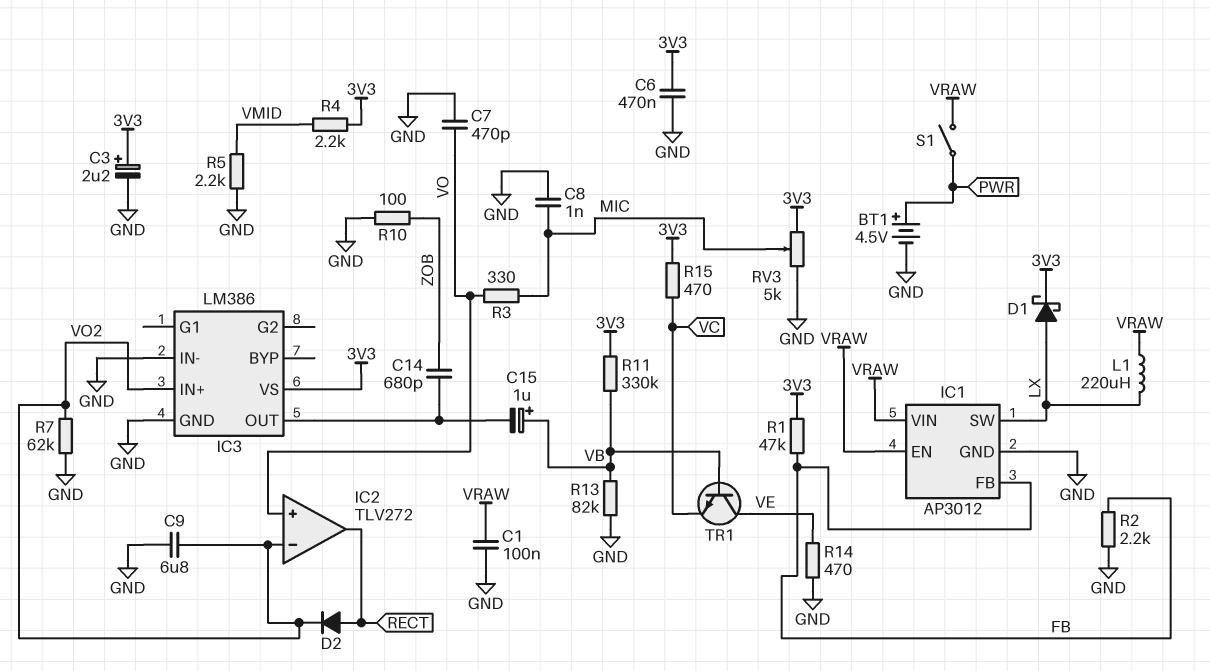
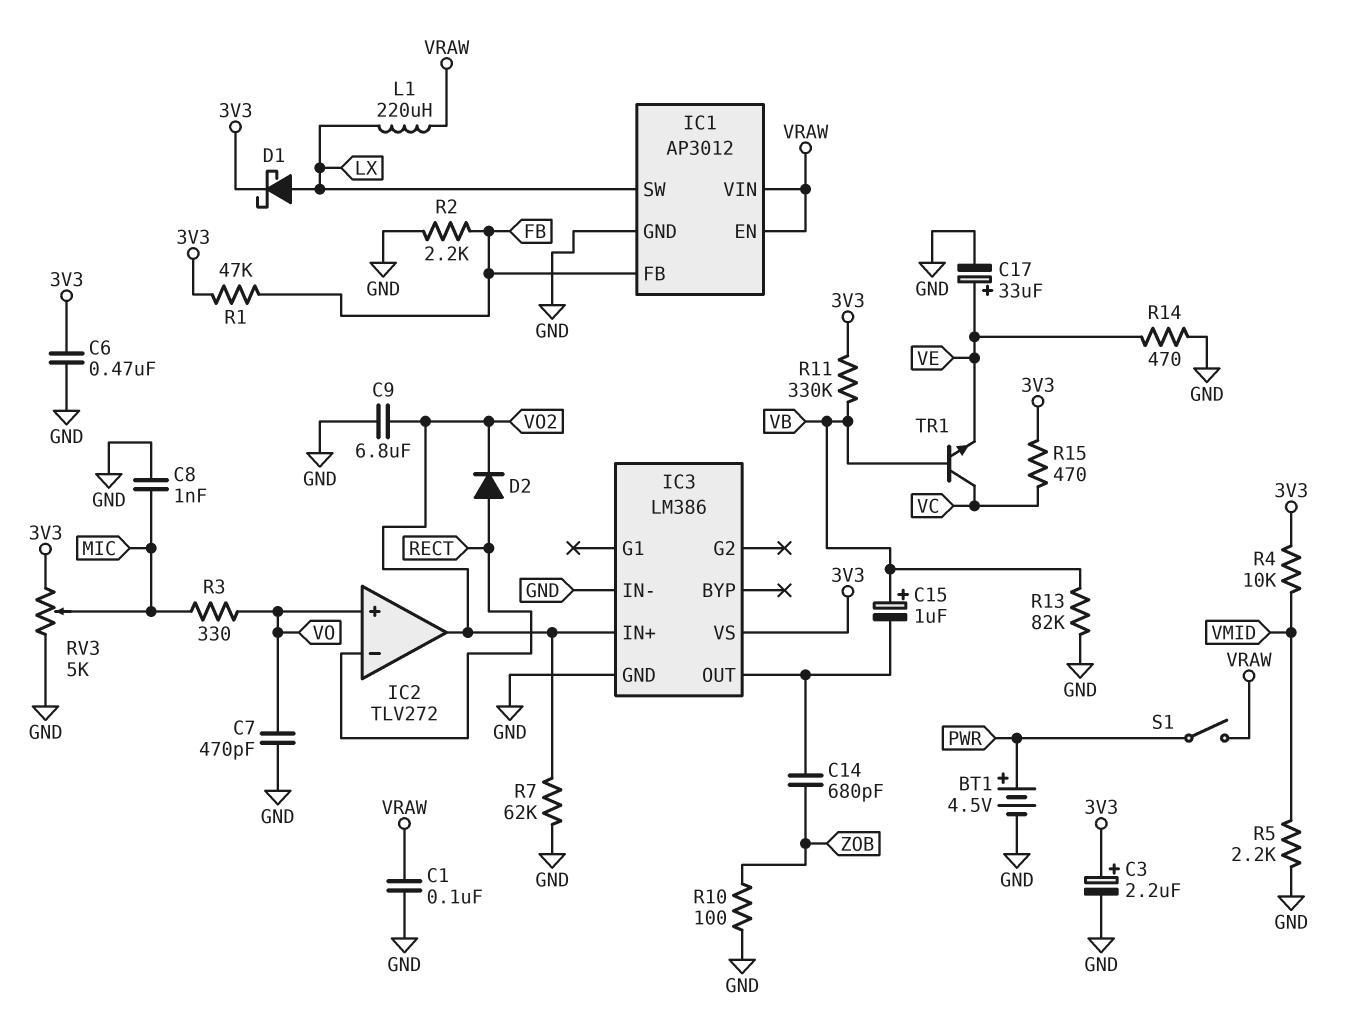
C17: none -> 33uF (plus VE, minus GND)
IC2 pin in-: VO2 -> RECT
IC2 pin out: RECT -> VO2
R4: 2.2k (3V3, VMID) -> 10k (3V3, VMID)
TR1: NPN (B VB, C VE, E VC) -> NPN (B VB, C VC, E VE)

